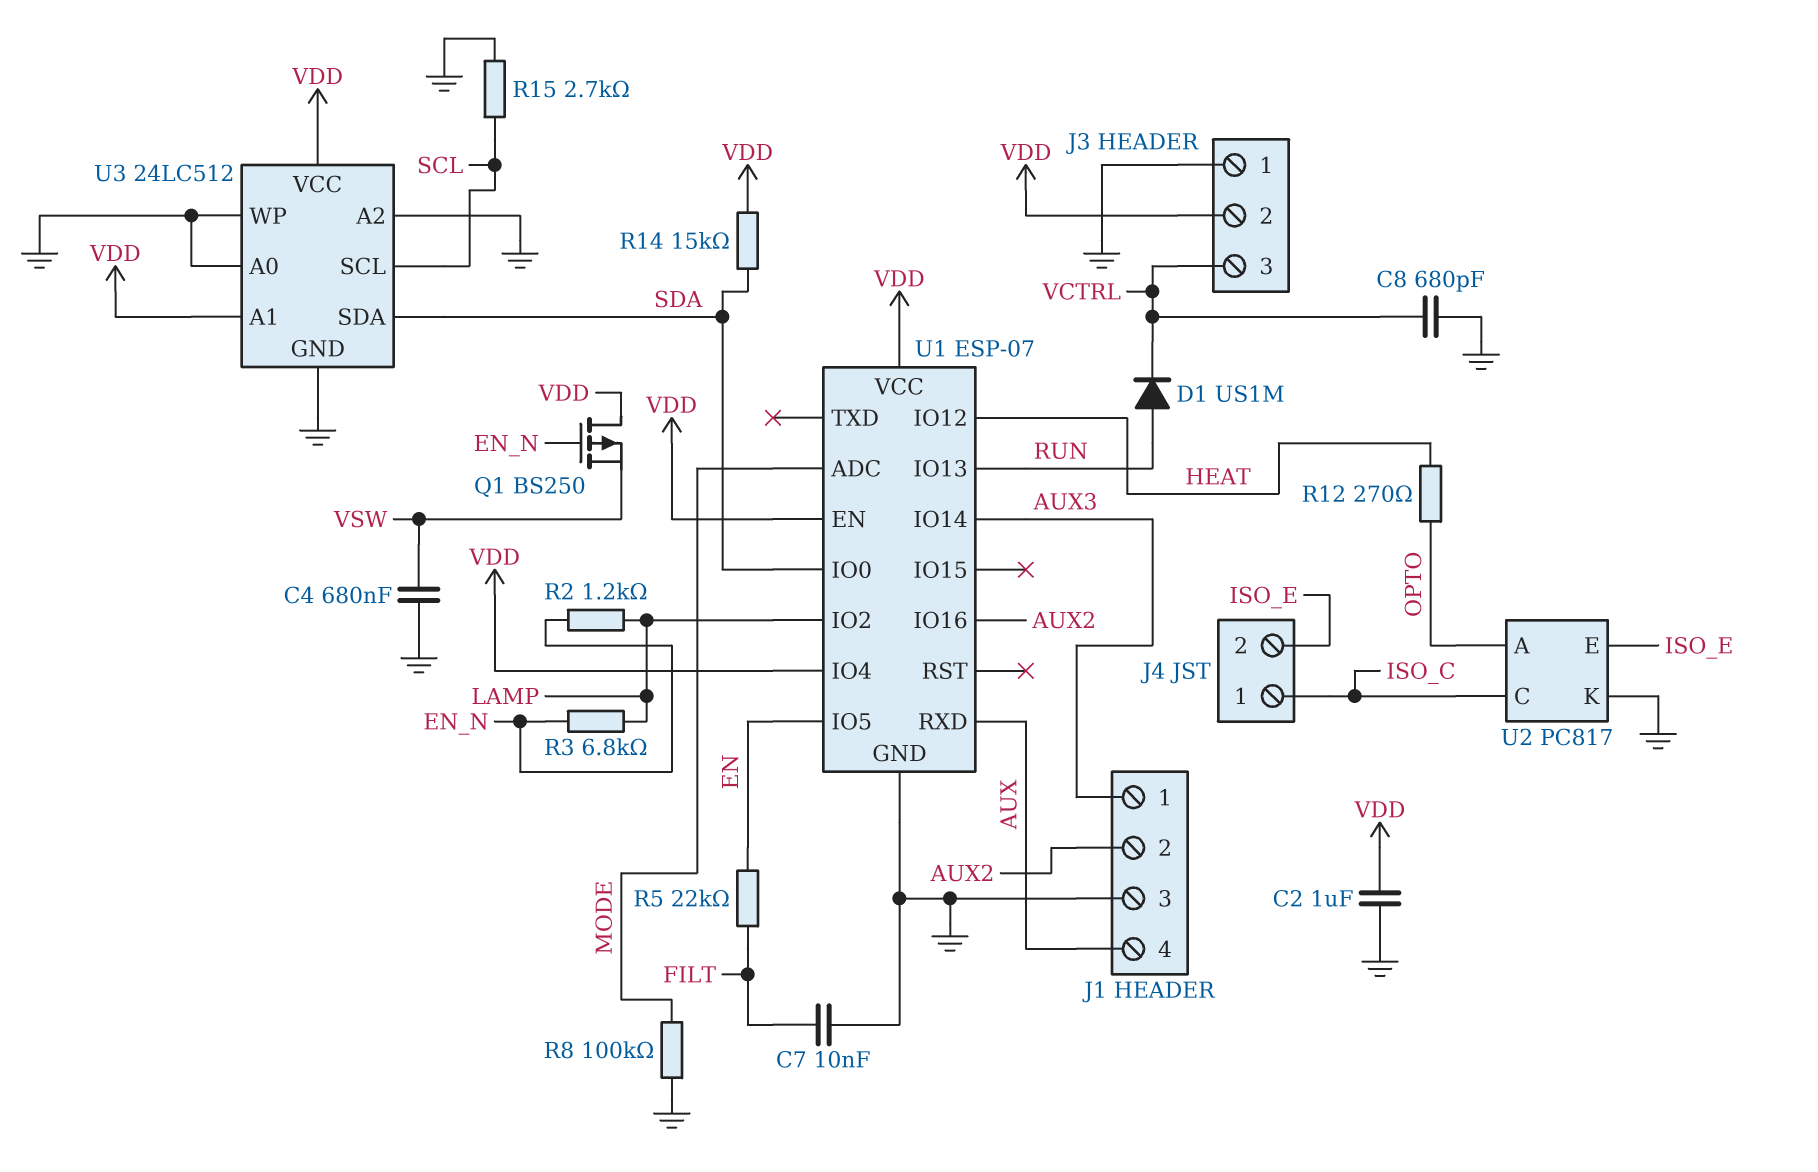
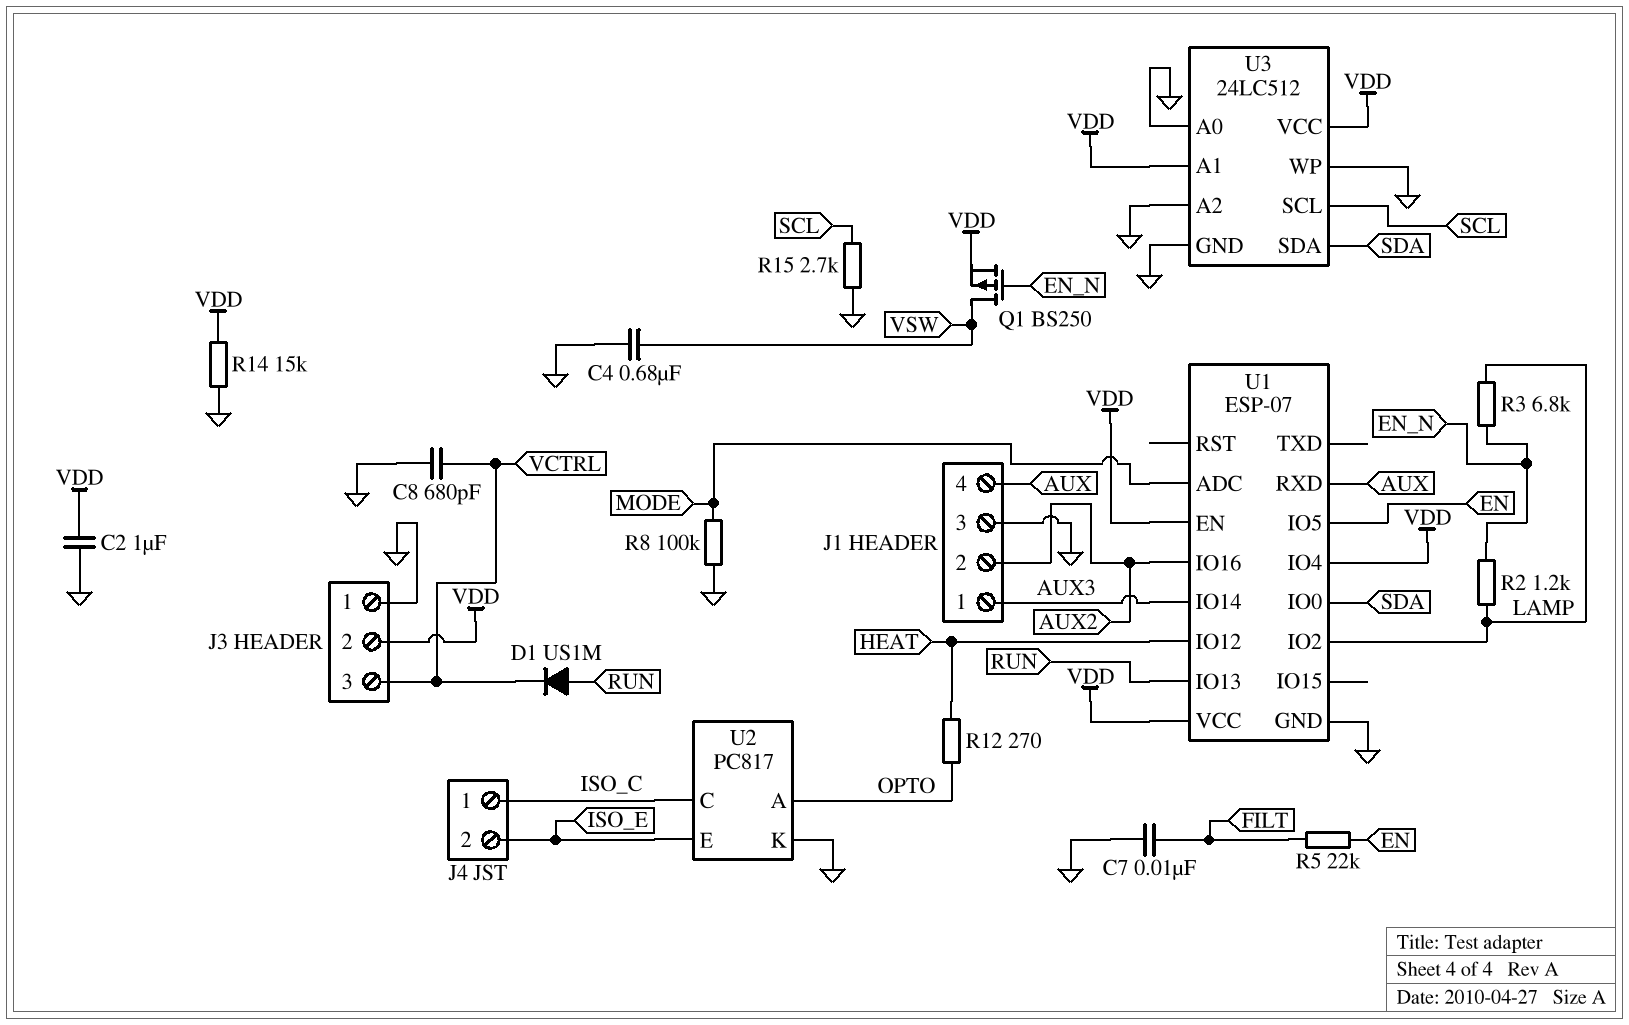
Q1: PMOS BS250 (G EN_N, D VDD, S VSW) -> PMOS BS250 (G EN_N, D VSW, S VDD)
R14: 15k (SDA, VDD) -> 15k (GND, VDD)

